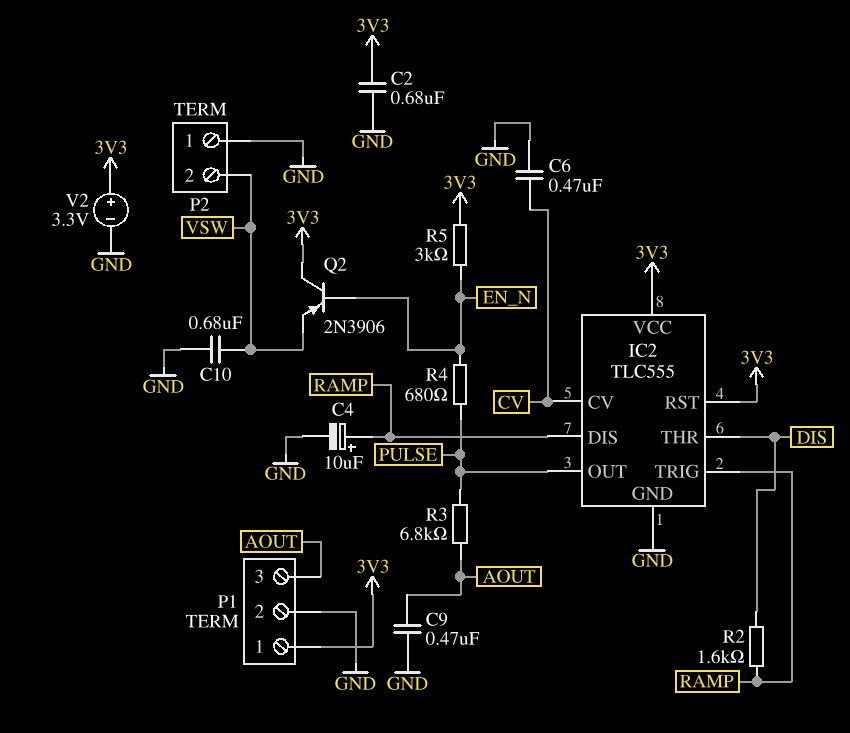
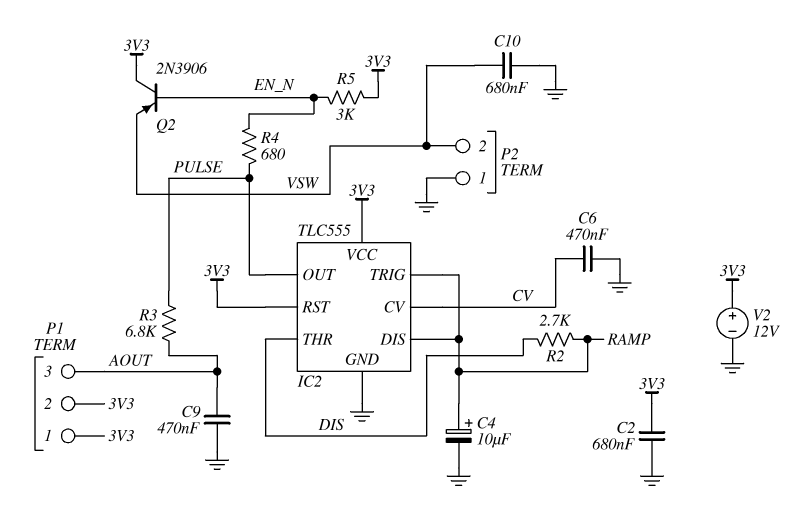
P1 pin 2: GND -> 3V3
R2: 1.6k (DIS, RAMP) -> 2.7k (DIS, RAMP)
V2: 3.3V (plus 3V3, minus GND) -> 12V (plus 3V3, minus GND)

